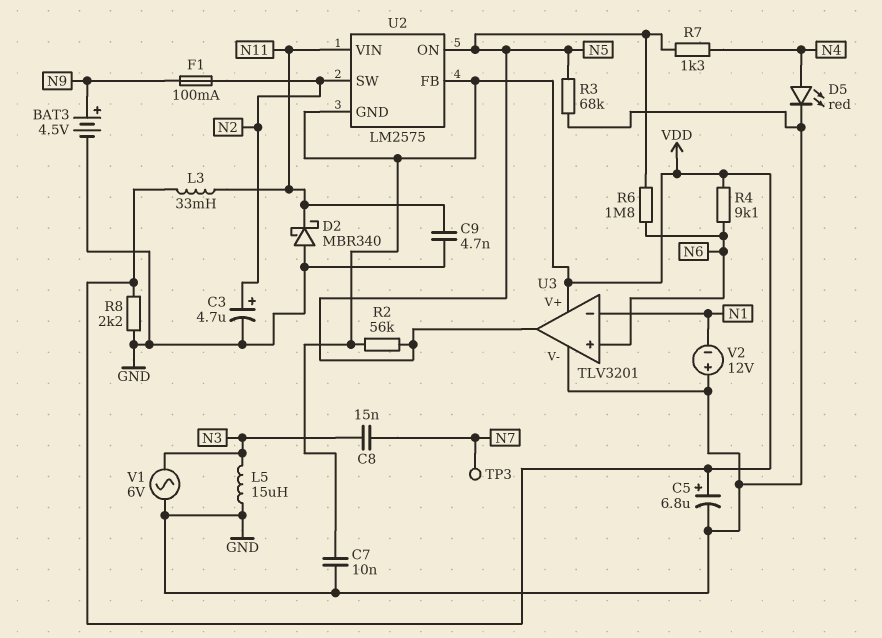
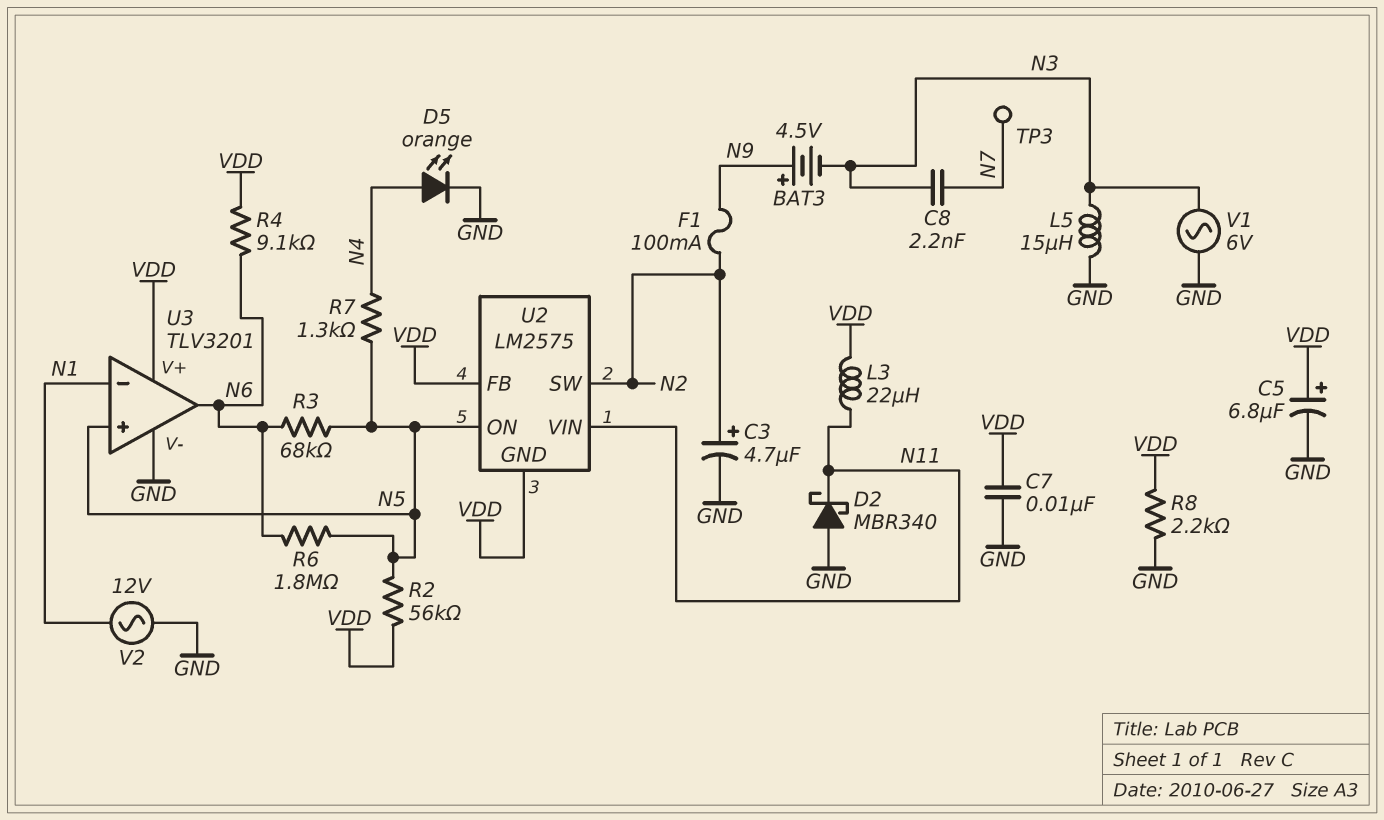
BAT3: 4.5V (plus N9, minus GND) -> 4.5V (plus N9, minus N3)
C8: 15nF (N3, N7) -> 2.2nF (N3, N7)
C9: 4.7nF (GND, N11) -> none
D5: LED red (A N4, K GND) -> LED orange (A N4, K GND)
L3: 33mH (N11, VDD) -> 22uH (N11, VDD)
R3: 68k (GND, N5) -> 68k (N5, N6)
U3 pin in+: N6 -> N5
U3 pin out: N5 -> N6
V2: 12V (plus GND, minus N1) -> AC 12V (GND, N1)

